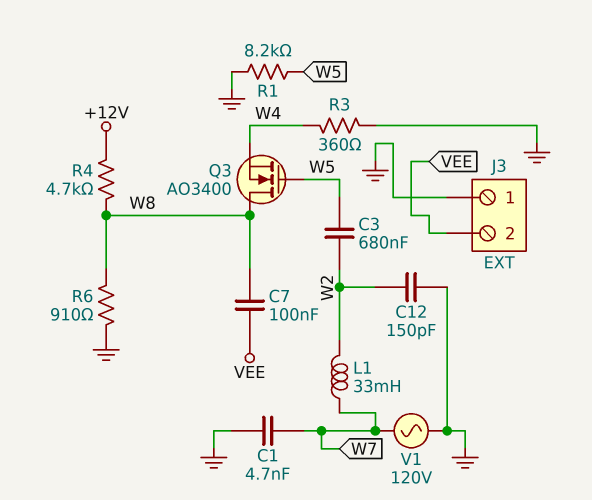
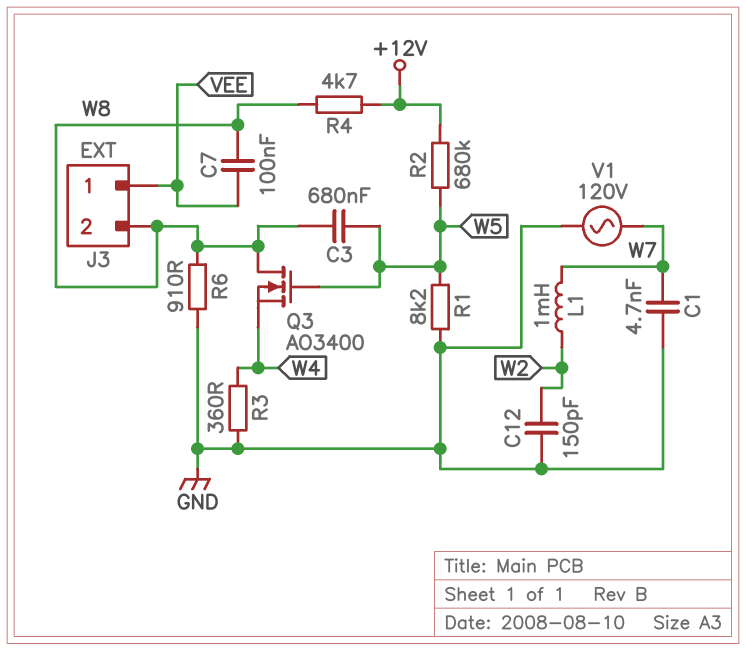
C3: 680nF (W2, W5) -> 680nF (W5, W8)
J3 pin 1: GND -> VEE
J3 pin 2: VEE -> W8
L1: 33mH (W2, W7) -> 1mH (W2, W7)
R2: none -> 680k (+12V, W5)

